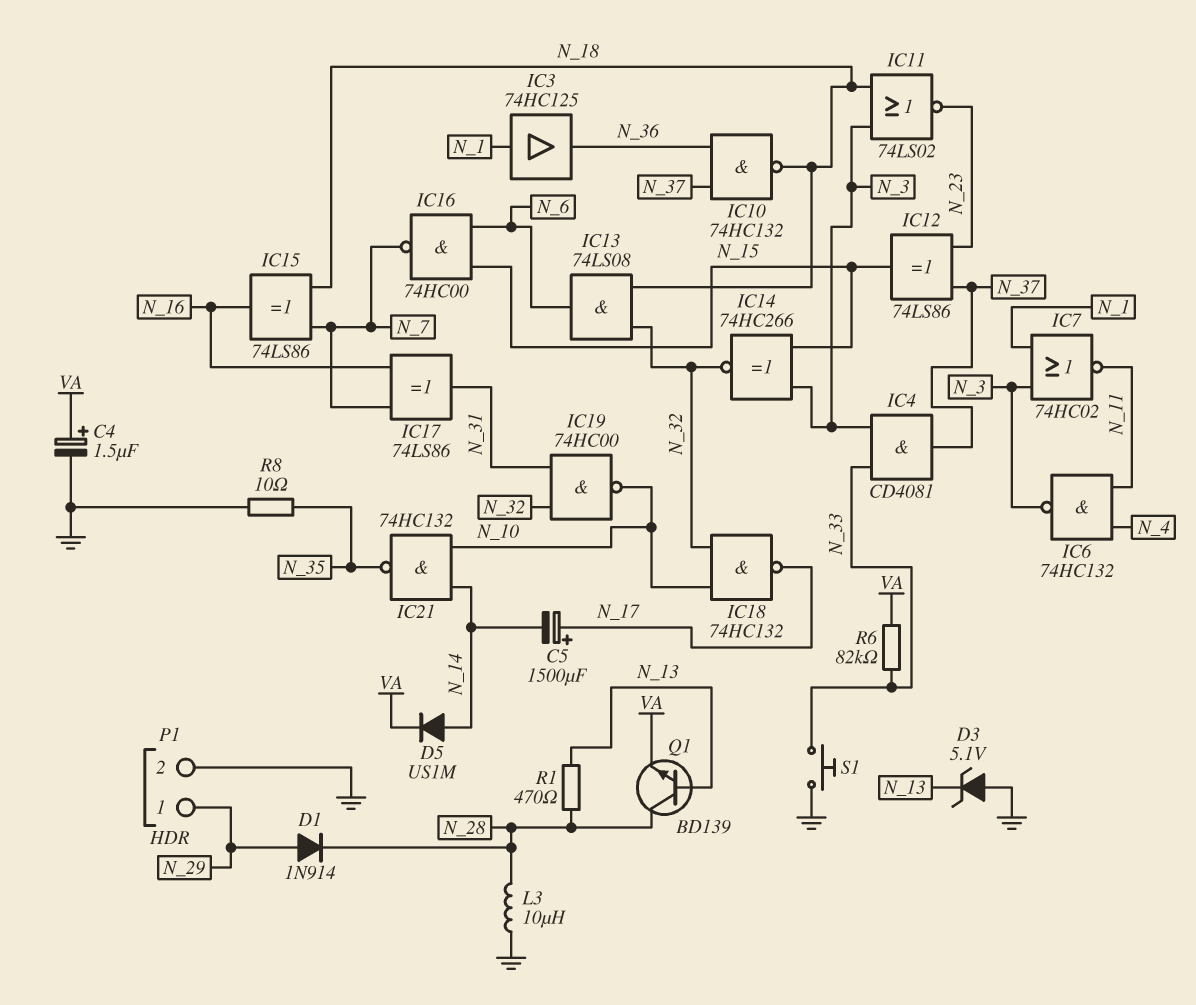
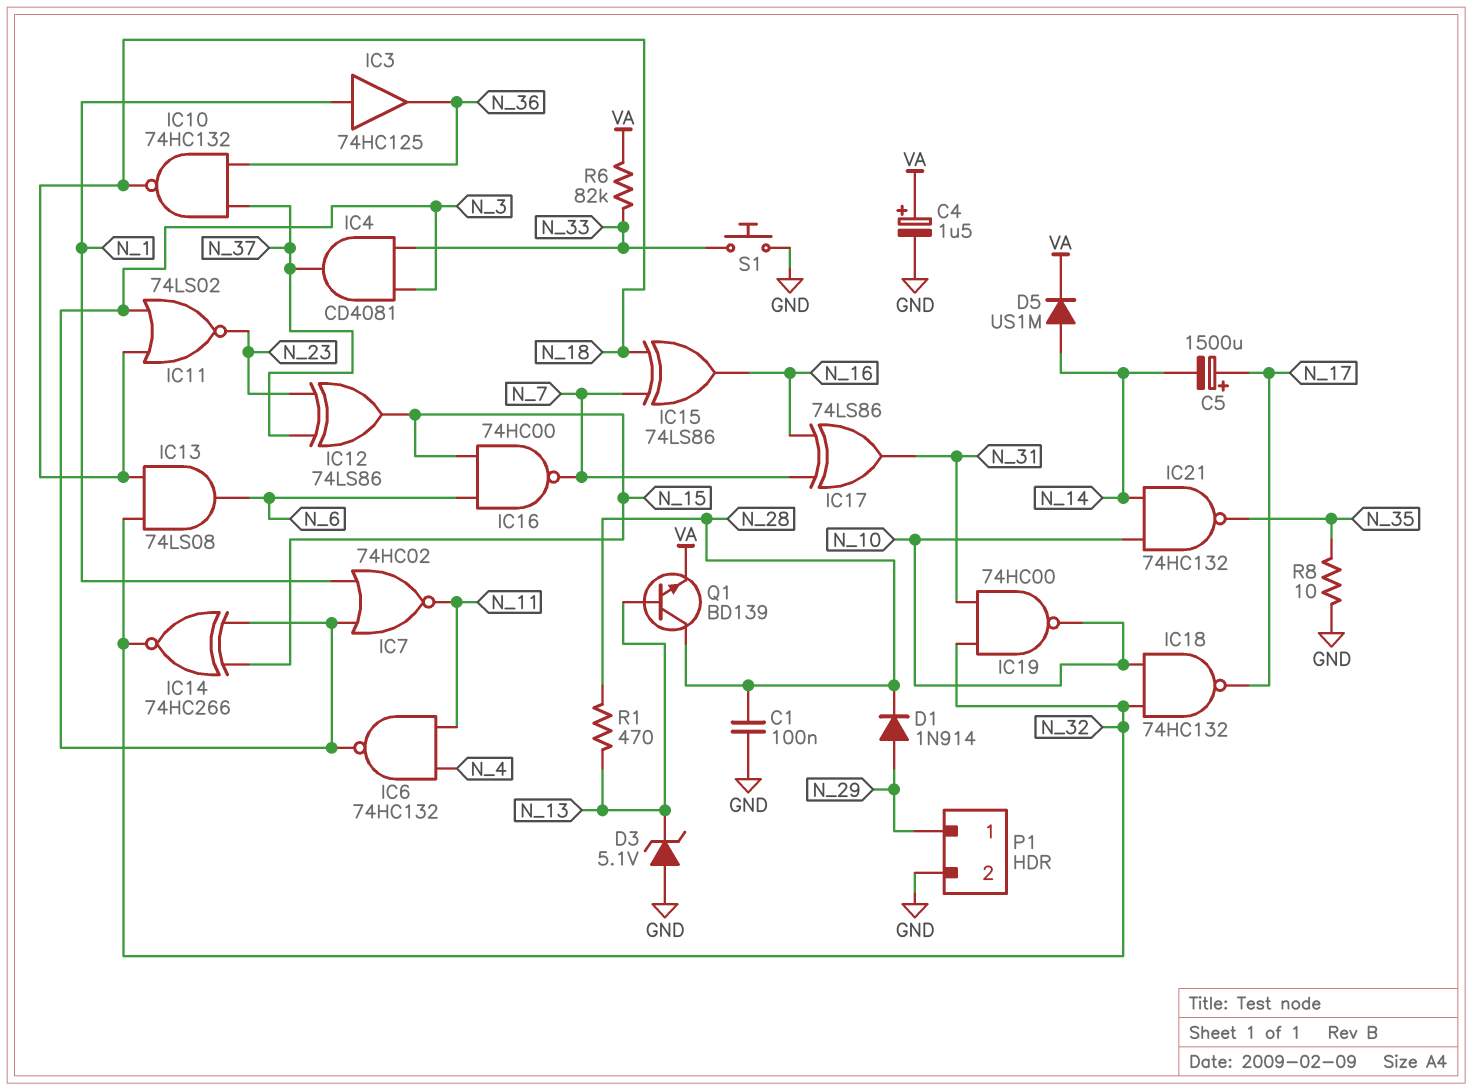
C1: none -> 100nF (GND, N_28)
L3: 10uH (GND, N_28) -> none

